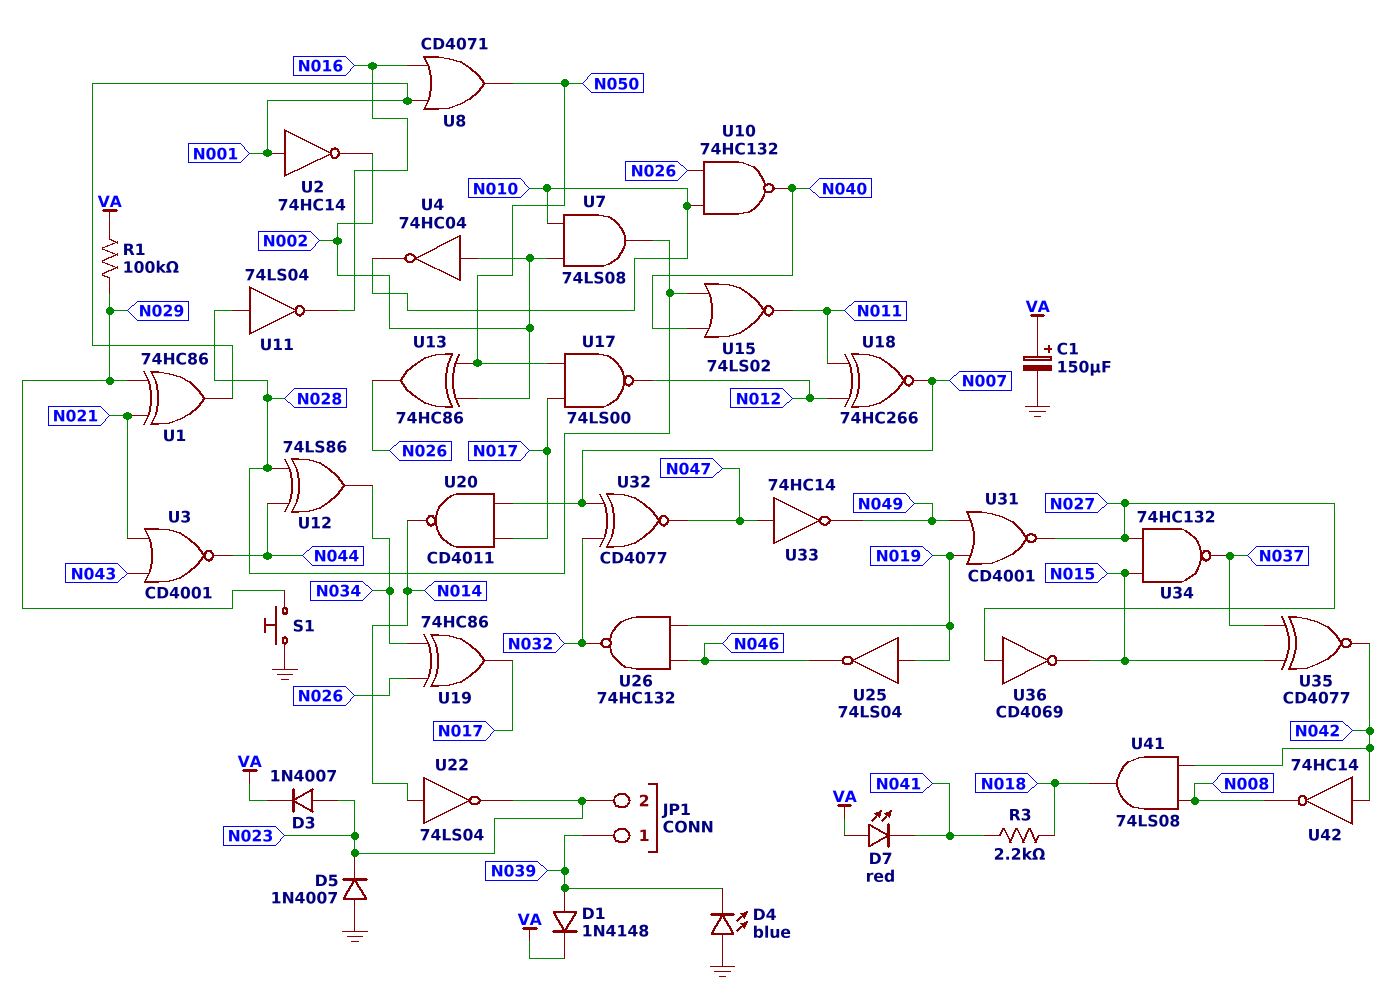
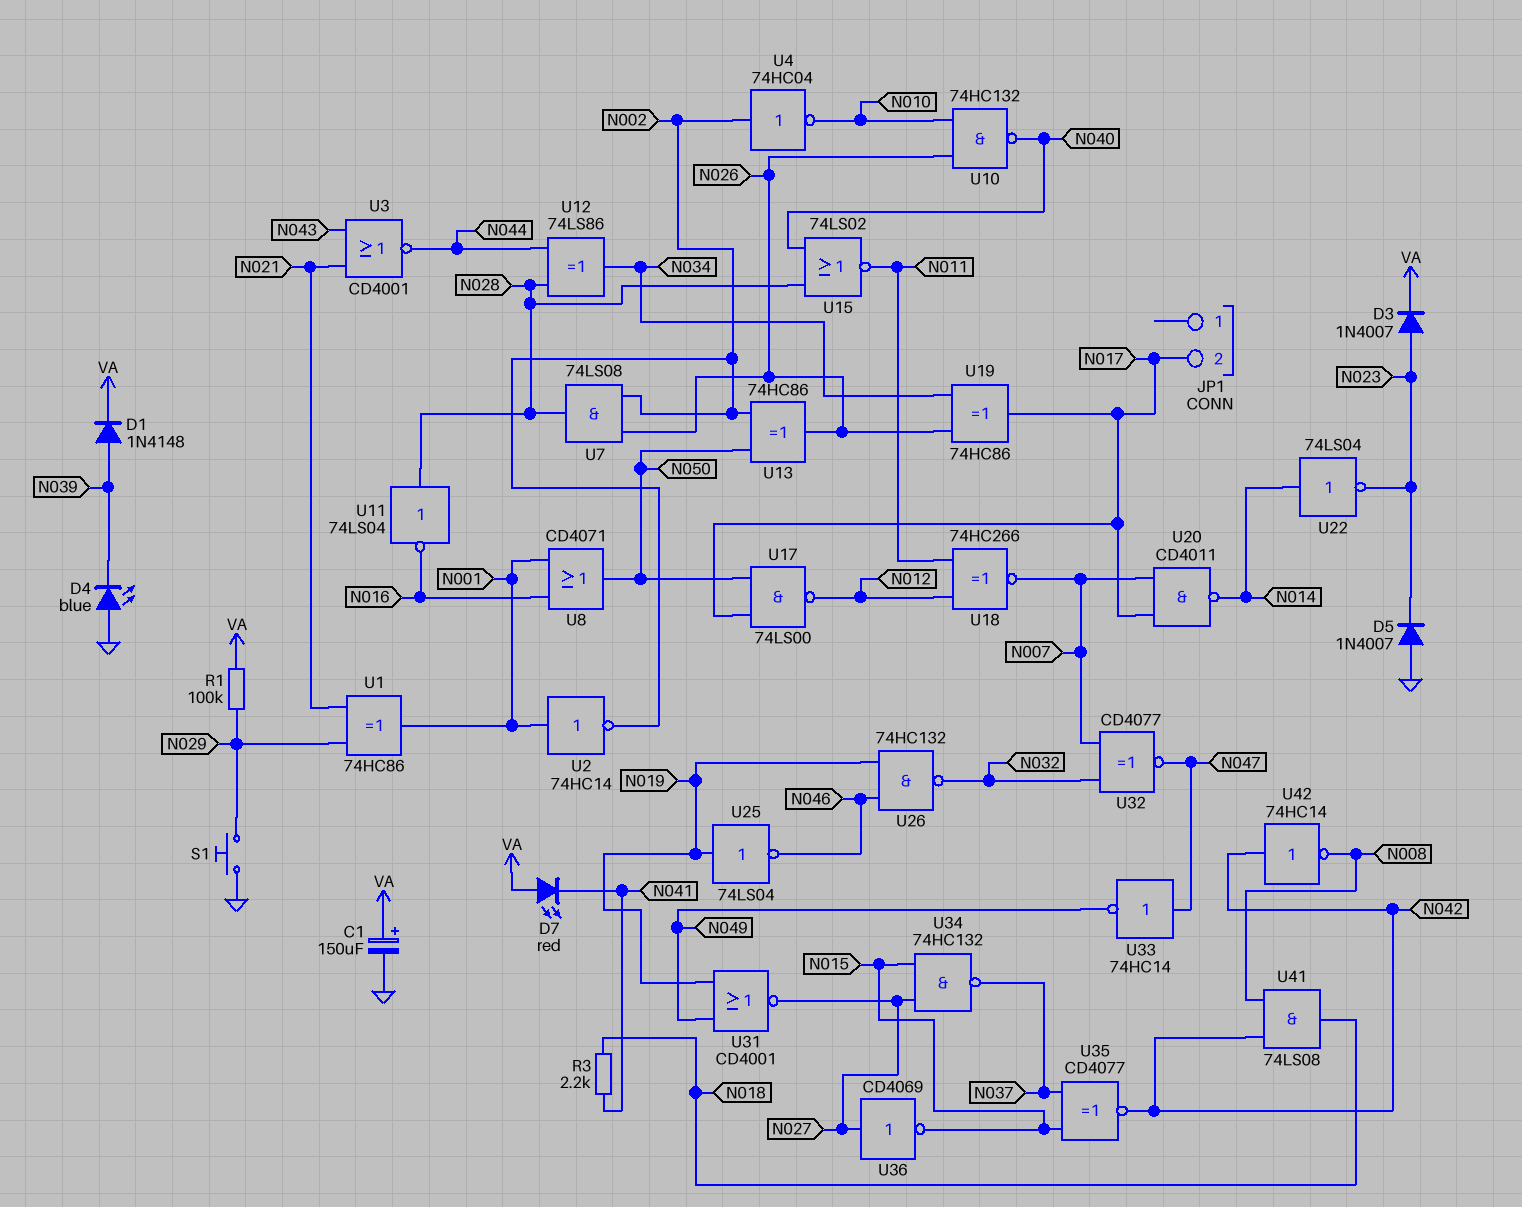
JP1 pin 1: N039 -> none
JP1 pin 2: N023 -> N017
U7: AND 74LS08 (in N002, in N010, out N028) -> AND 74LS08 (in N002, in N026, out N028)

